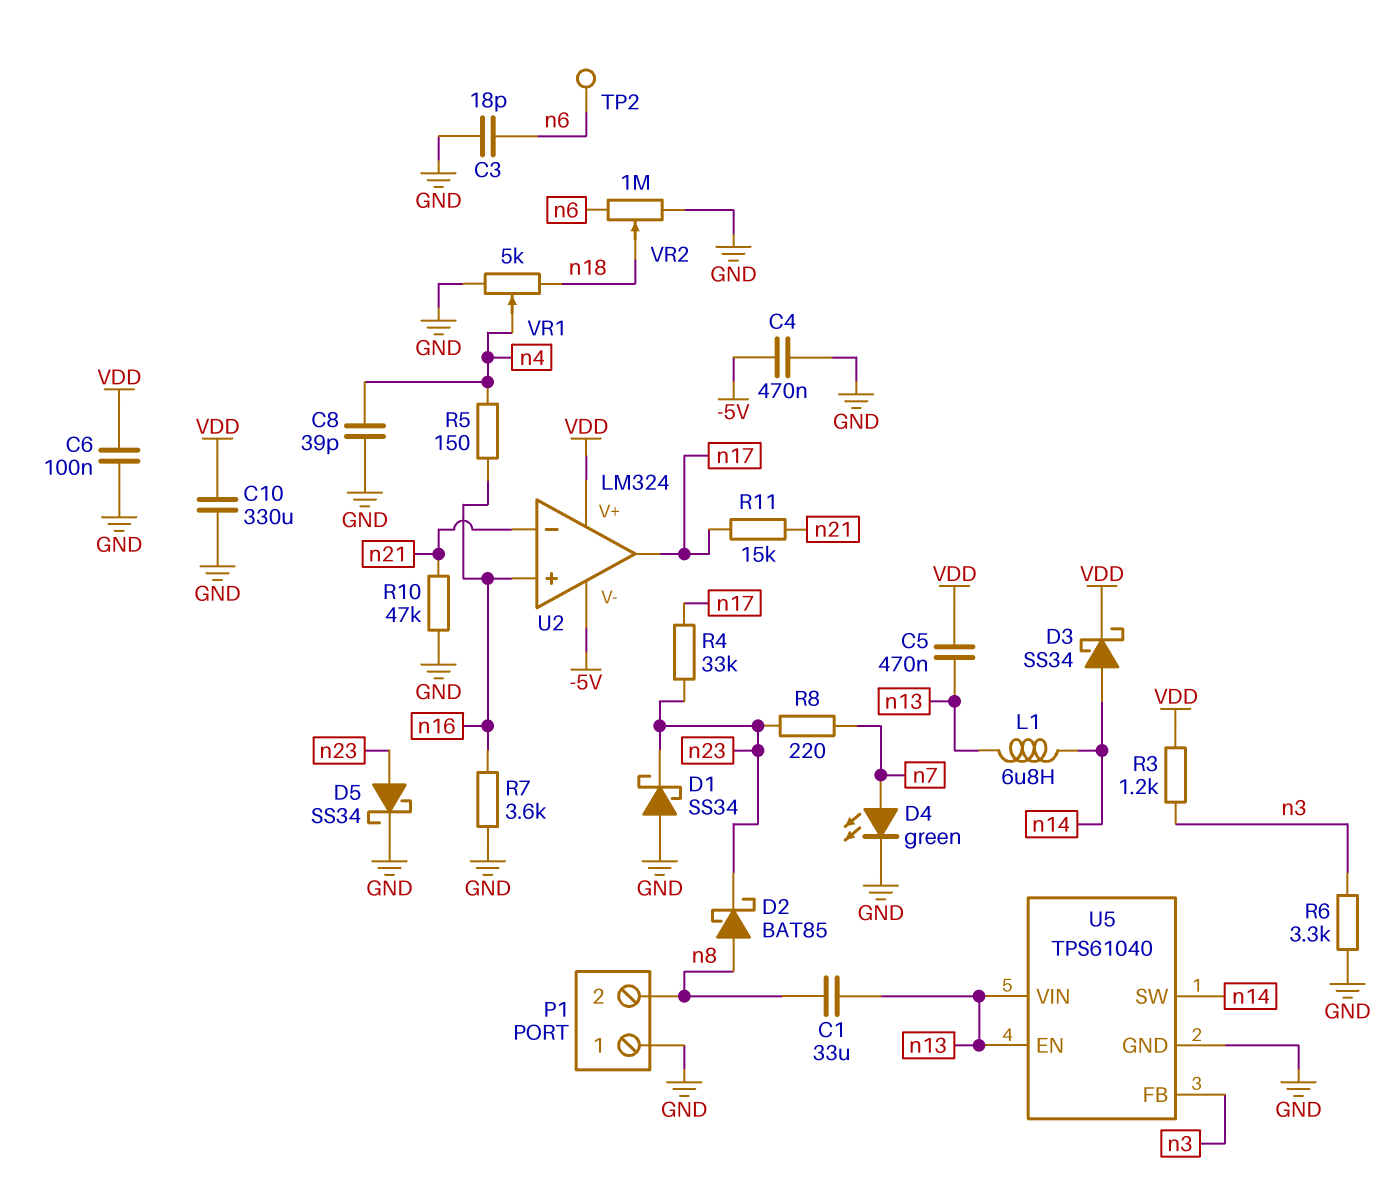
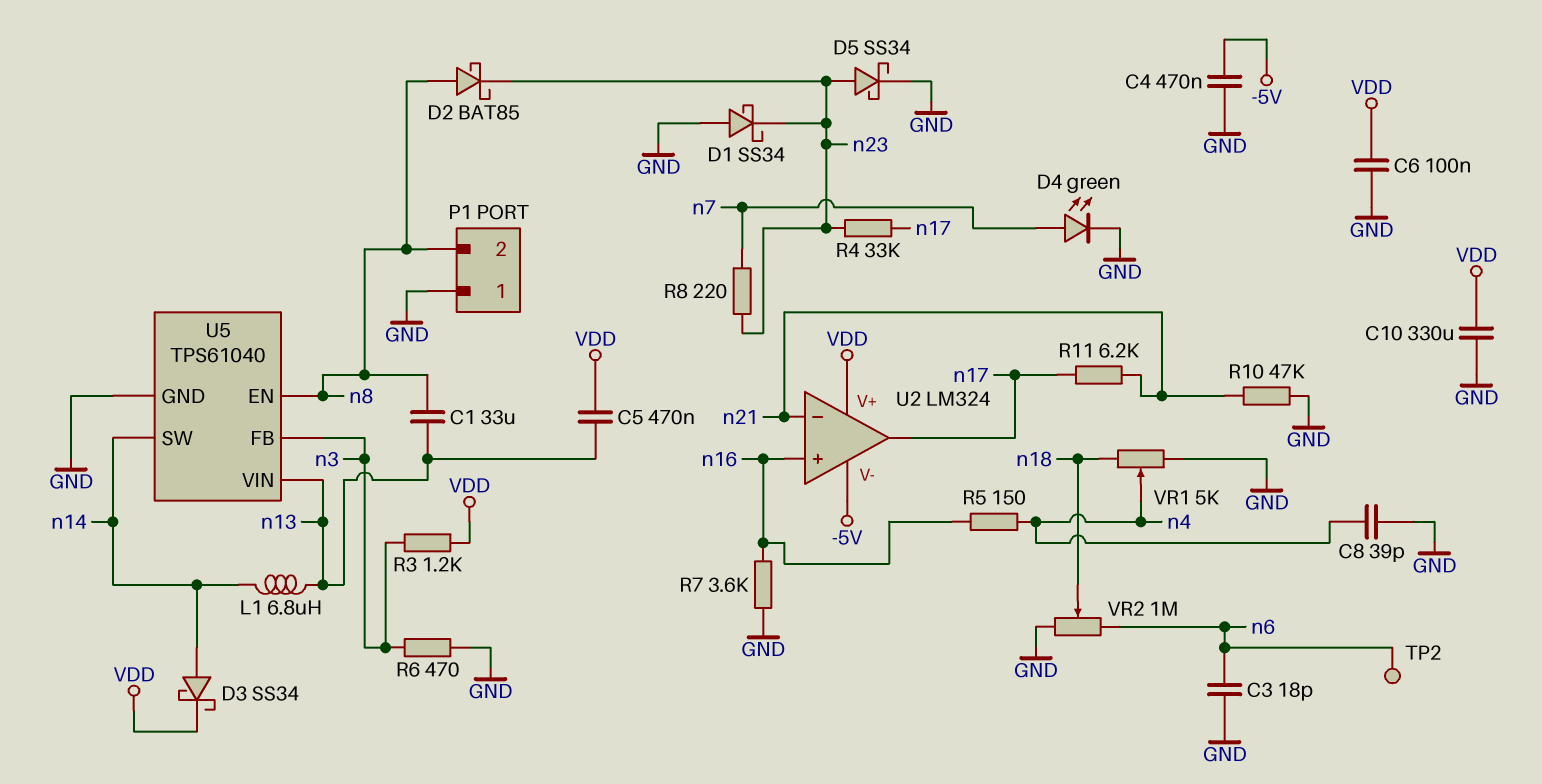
R6: 3.3k (GND, n3) -> 470 (GND, n3)
R11: 15k (n17, n21) -> 6.2k (n17, n21)
U5 pin EN: n13 -> n8

